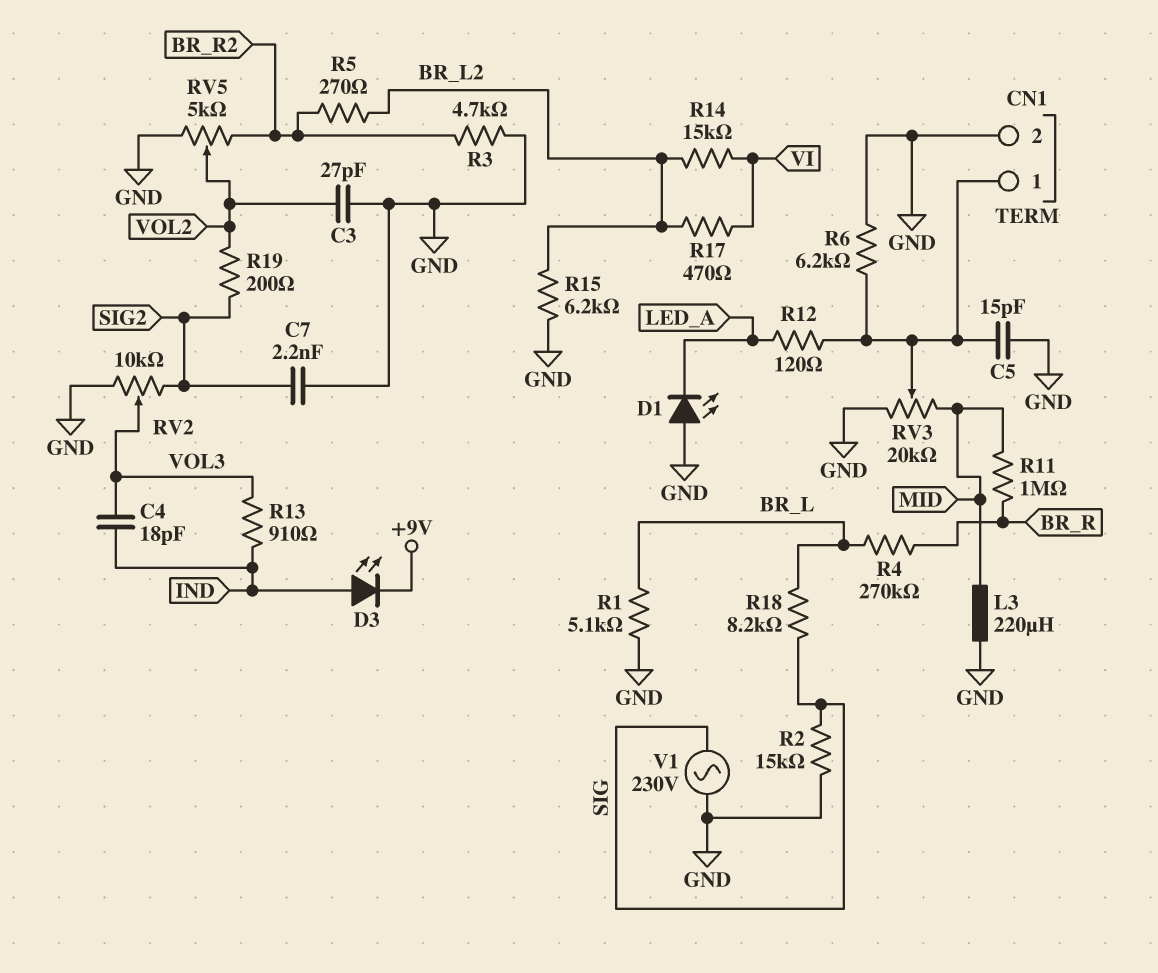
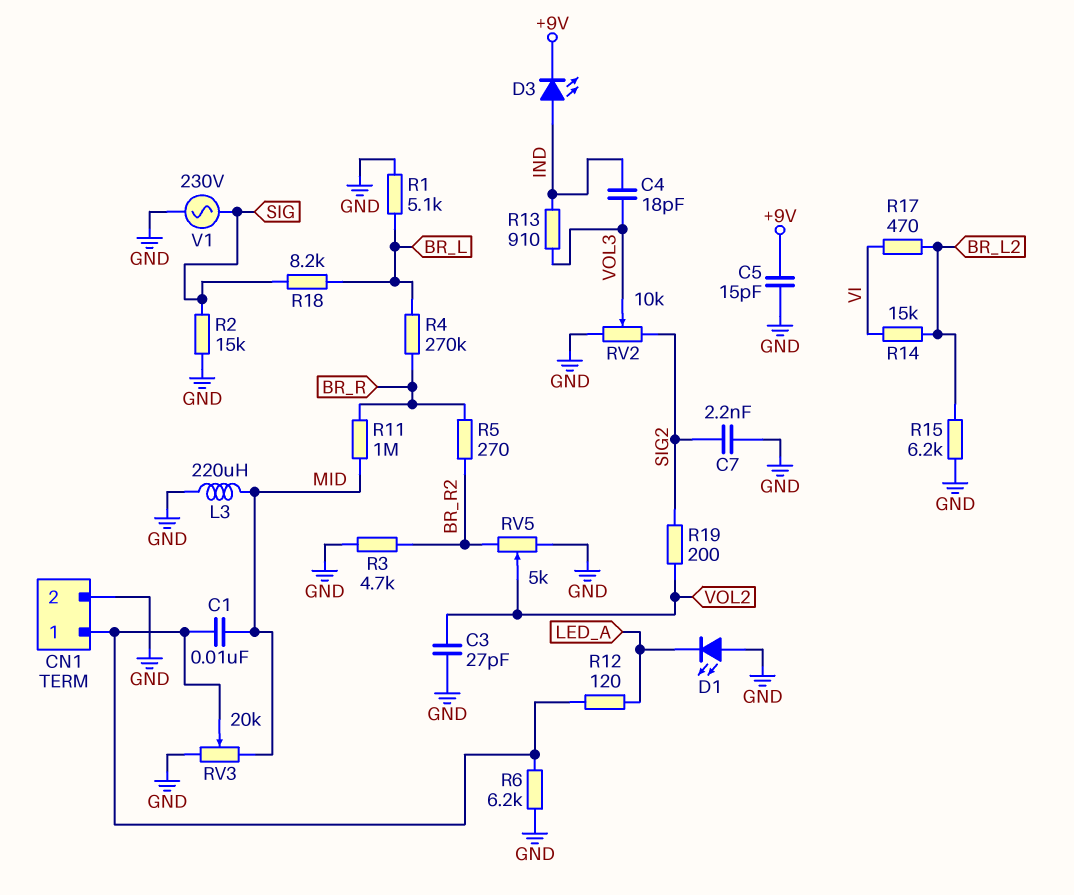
C1: none -> 10nF (CN1/1, MID)
C5: 15pF (CN1/1, GND) -> 15pF (+9V, GND)
R5: 270 (BR_L2, BR_R2) -> 270 (BR_R, BR_R2)

